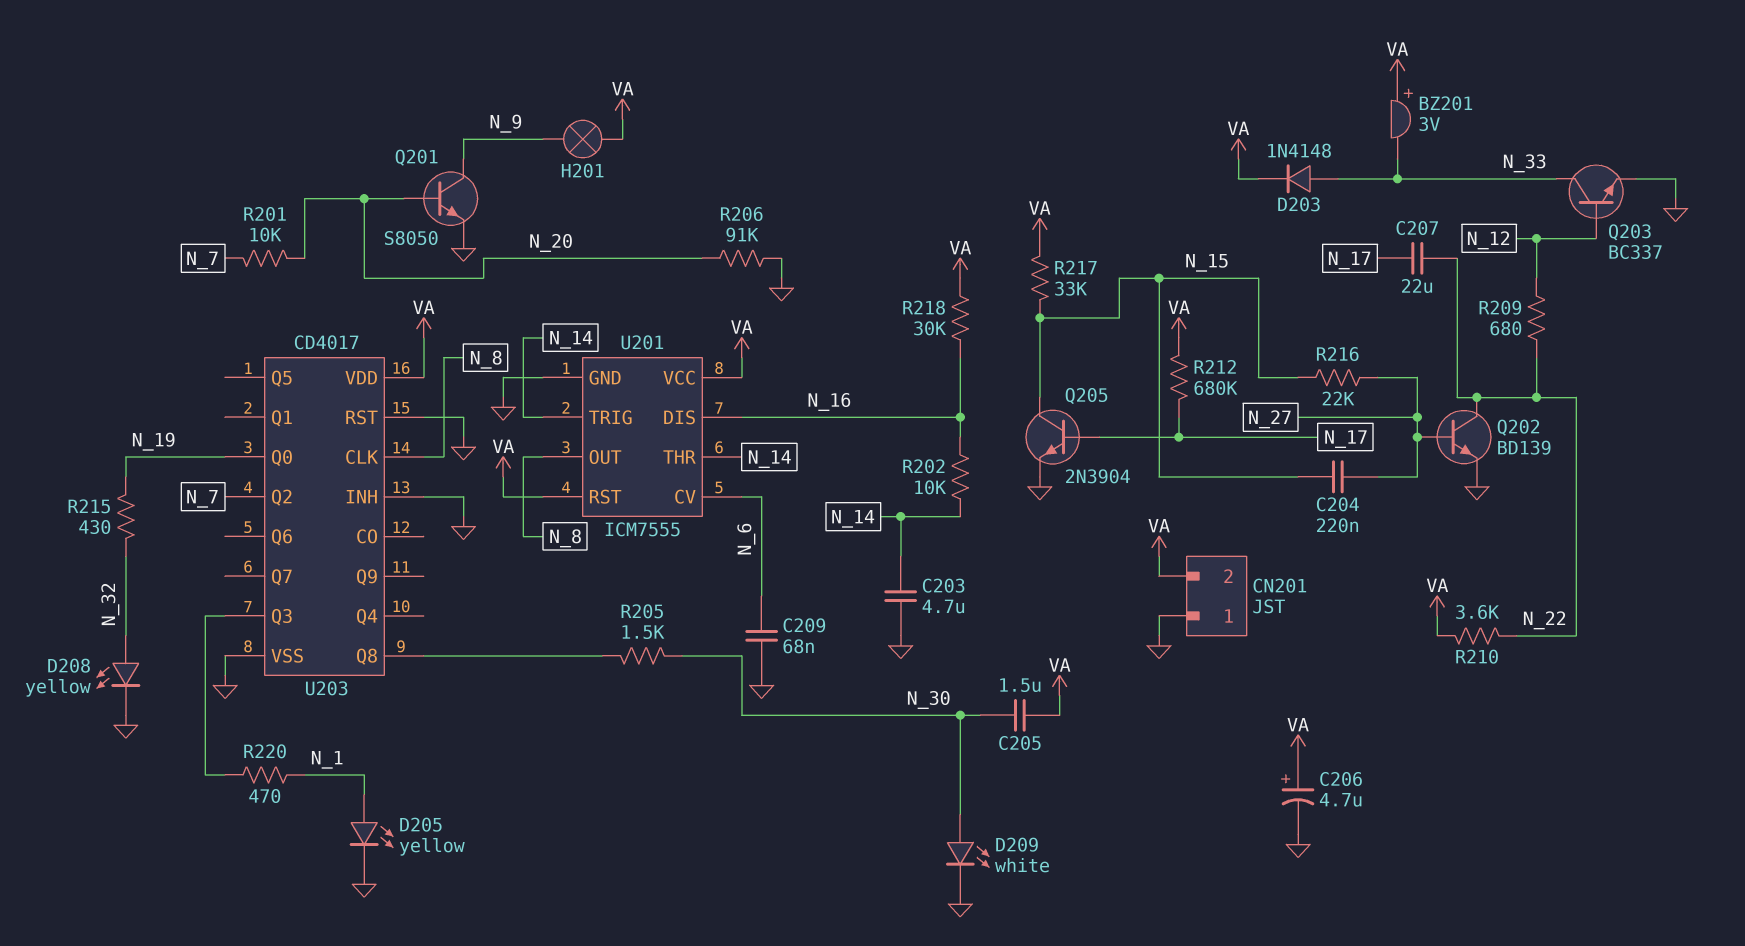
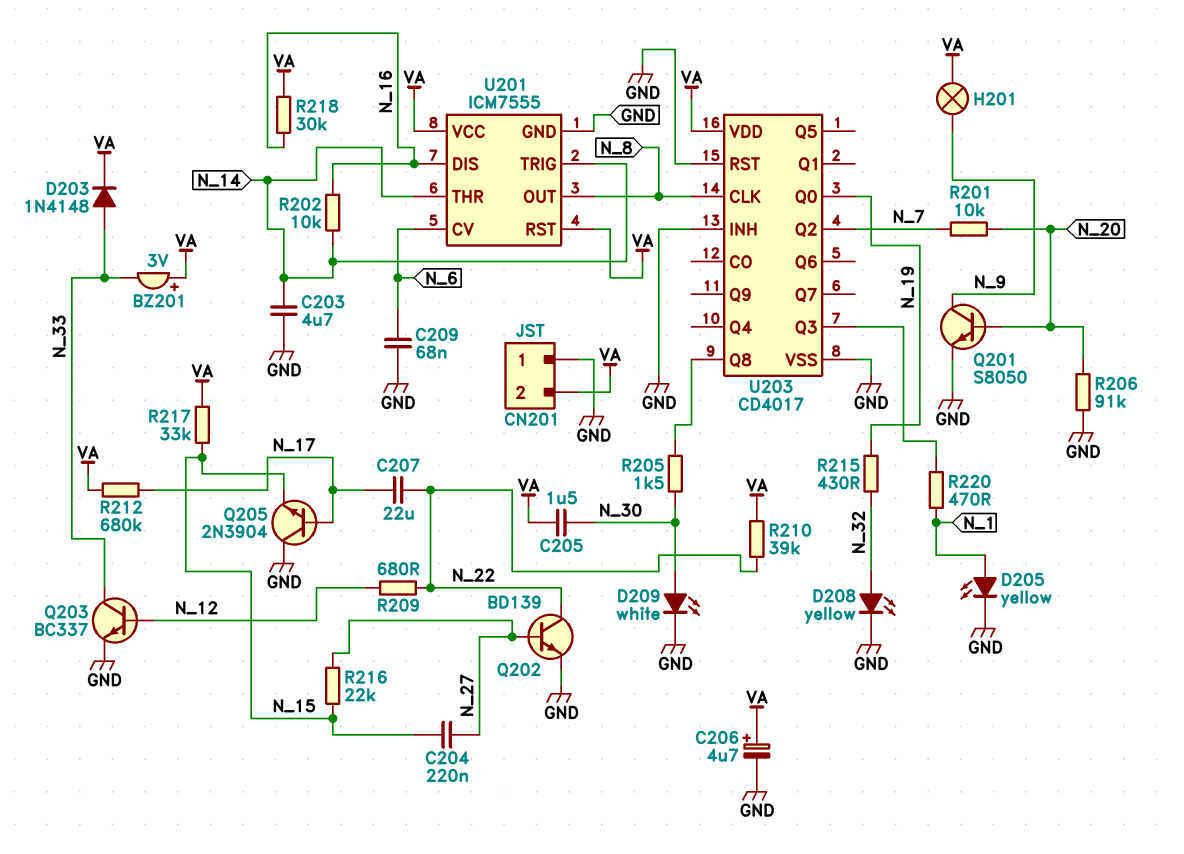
Q205: NPN 2N3904 (B N_17, C N_15, E GND) -> NPN 2N3904 (B N_17, C GND, E N_15)
R210: 3.6k (N_22, VA) -> 39k (N_22, VA)

